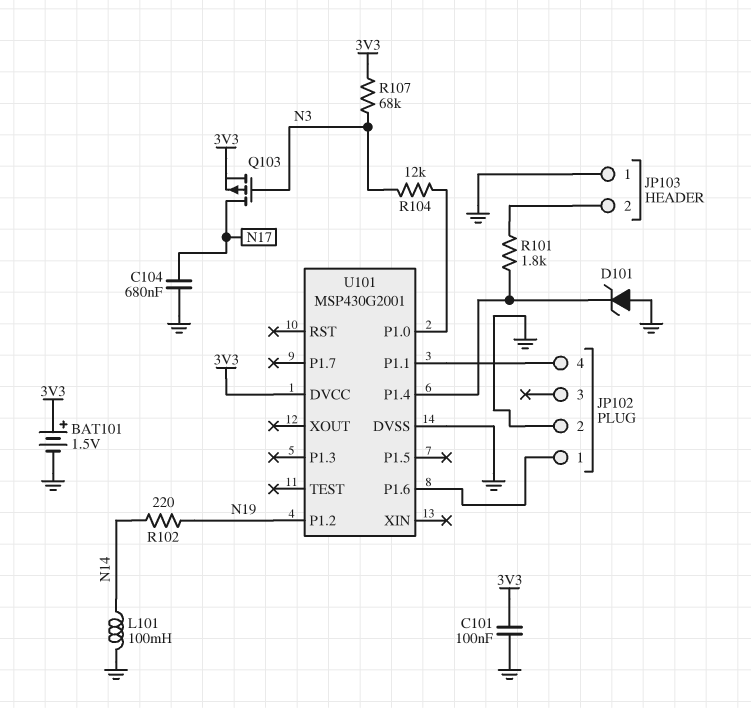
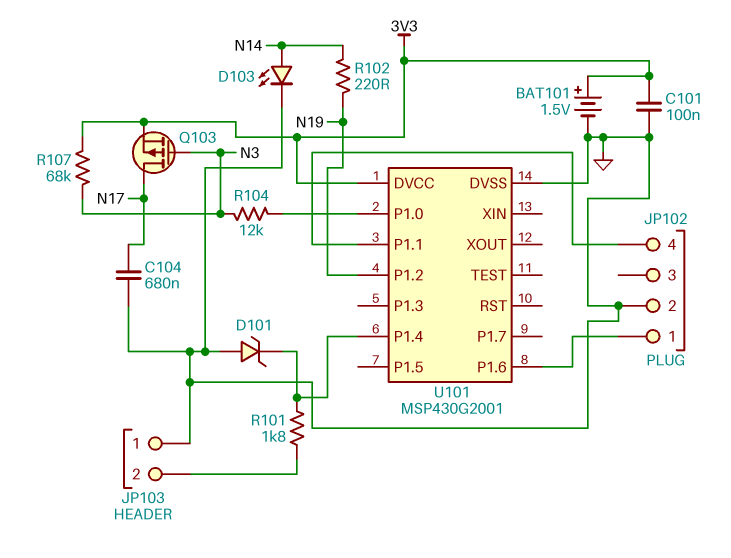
D103: none -> LED (A N14, K GND)
L101: 100mH (GND, N14) -> none

